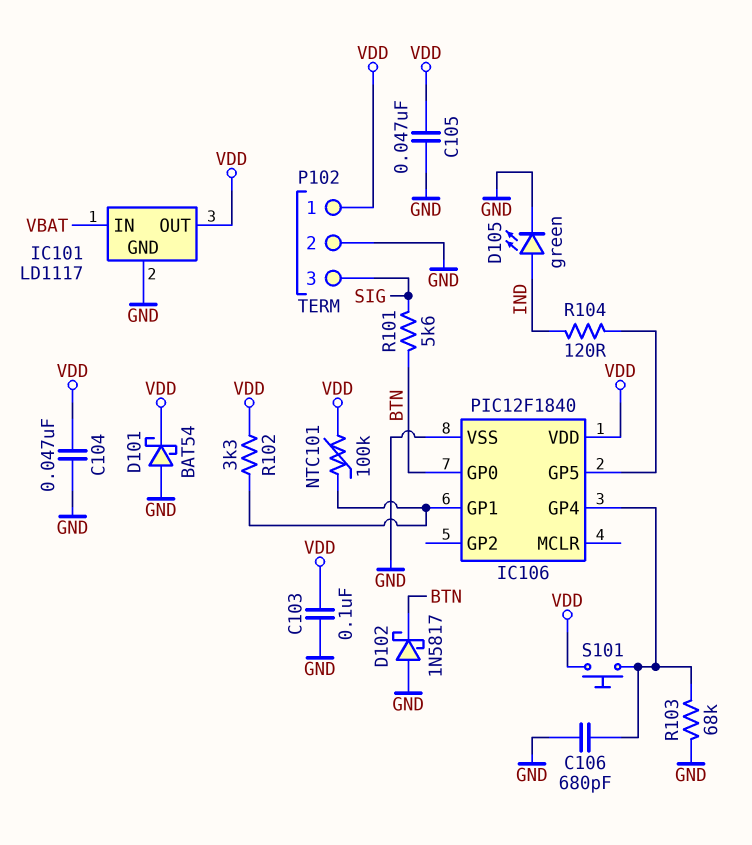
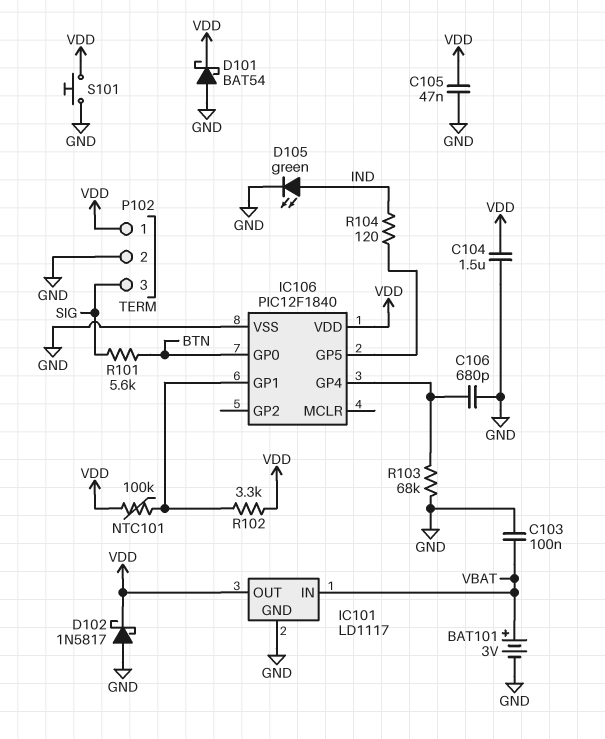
BAT101: none -> 3V (plus VBAT, minus GND)
C103: 100nF (GND, VDD) -> 100nF (GND, VBAT)
C104: 47nF (GND, VDD) -> 1.5uF (GND, VDD)
D102: schottky 1N5817 (A GND, K BTN) -> schottky 1N5817 (A GND, K VDD)
S101: button (IC106/GP4, VDD) -> button (GND, VDD)

